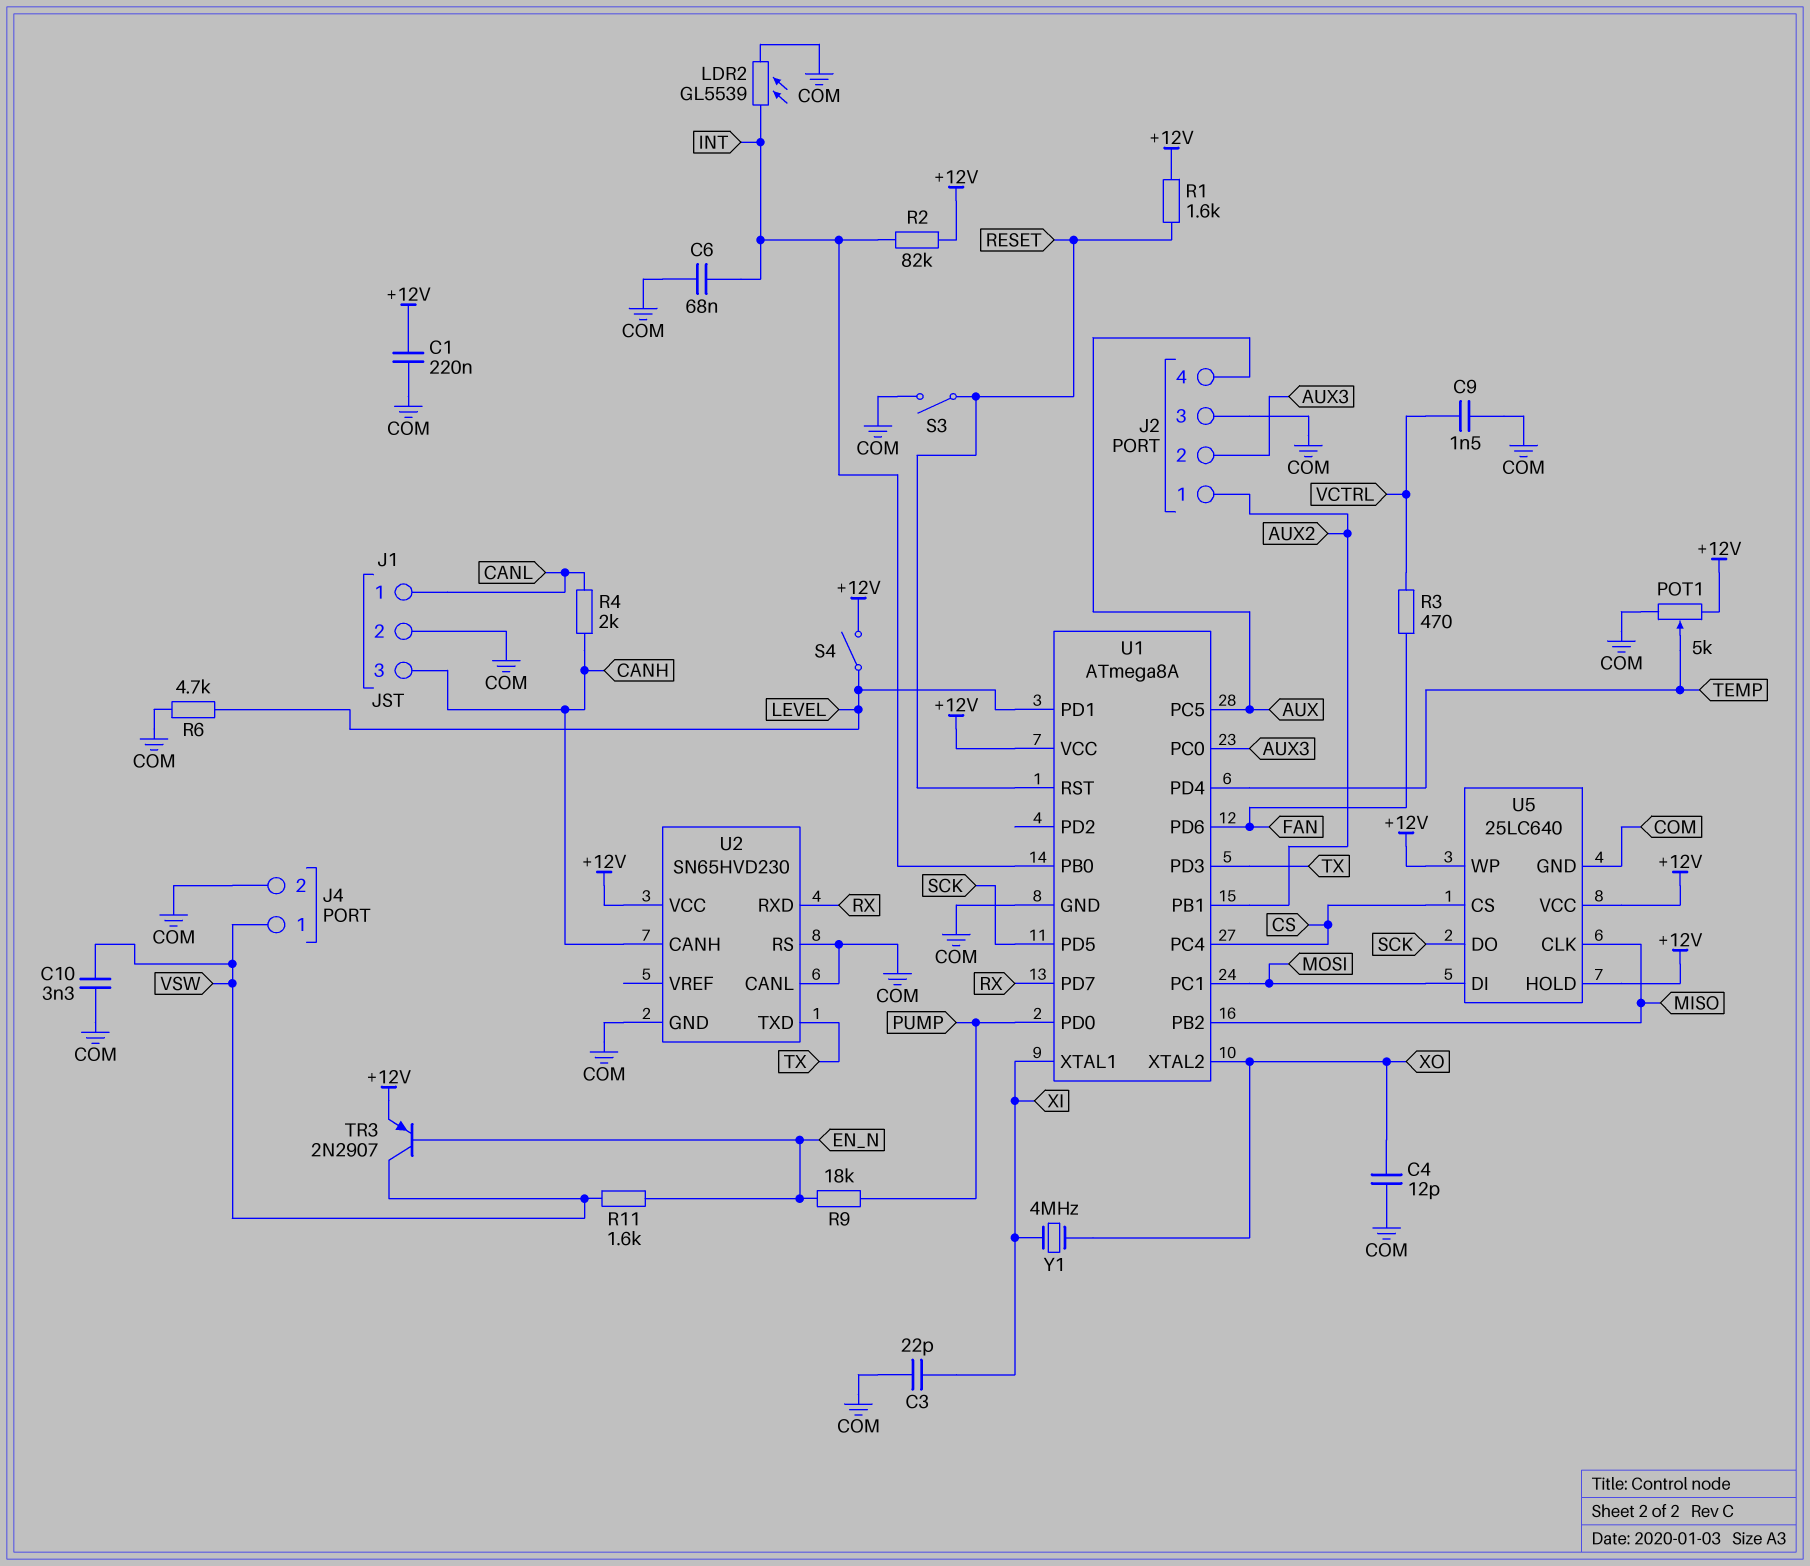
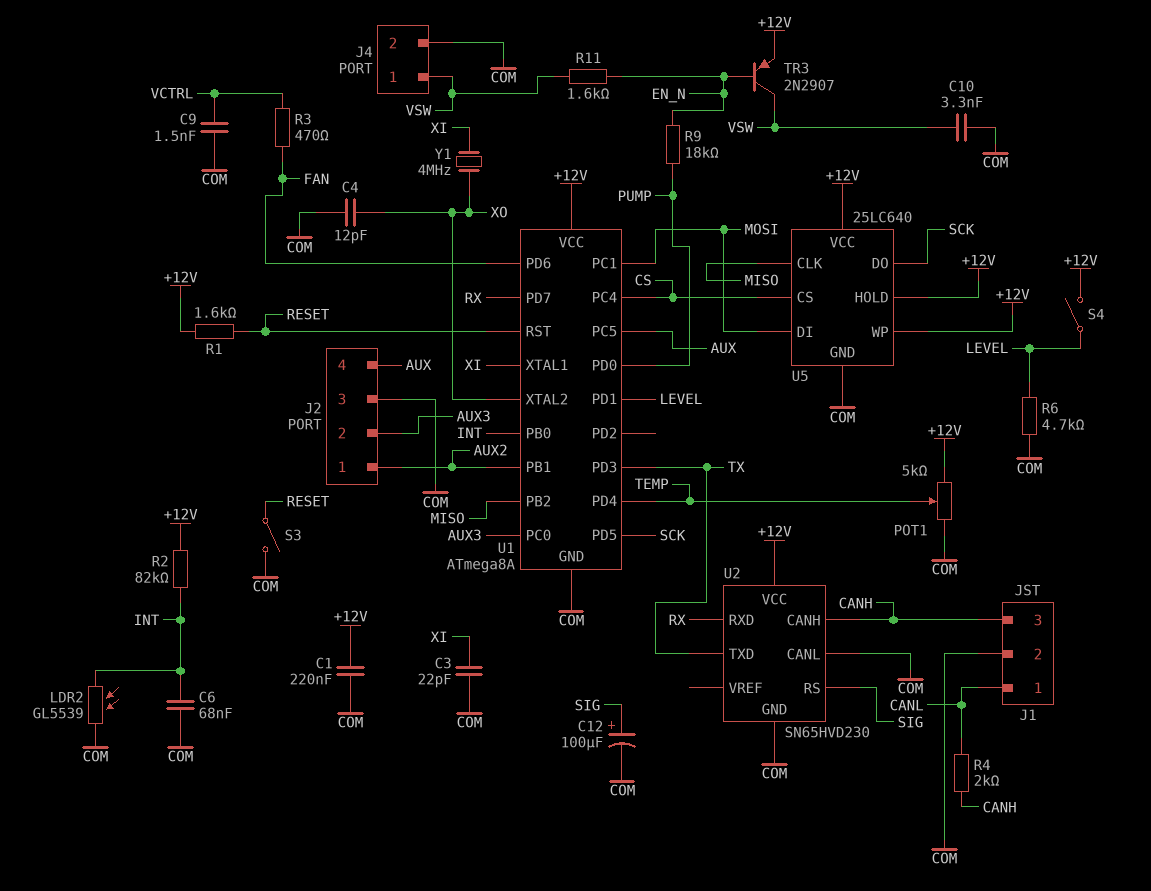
C12: none -> 100uF (plus SIG, minus COM)
U2 pin RS: COM -> SIG

